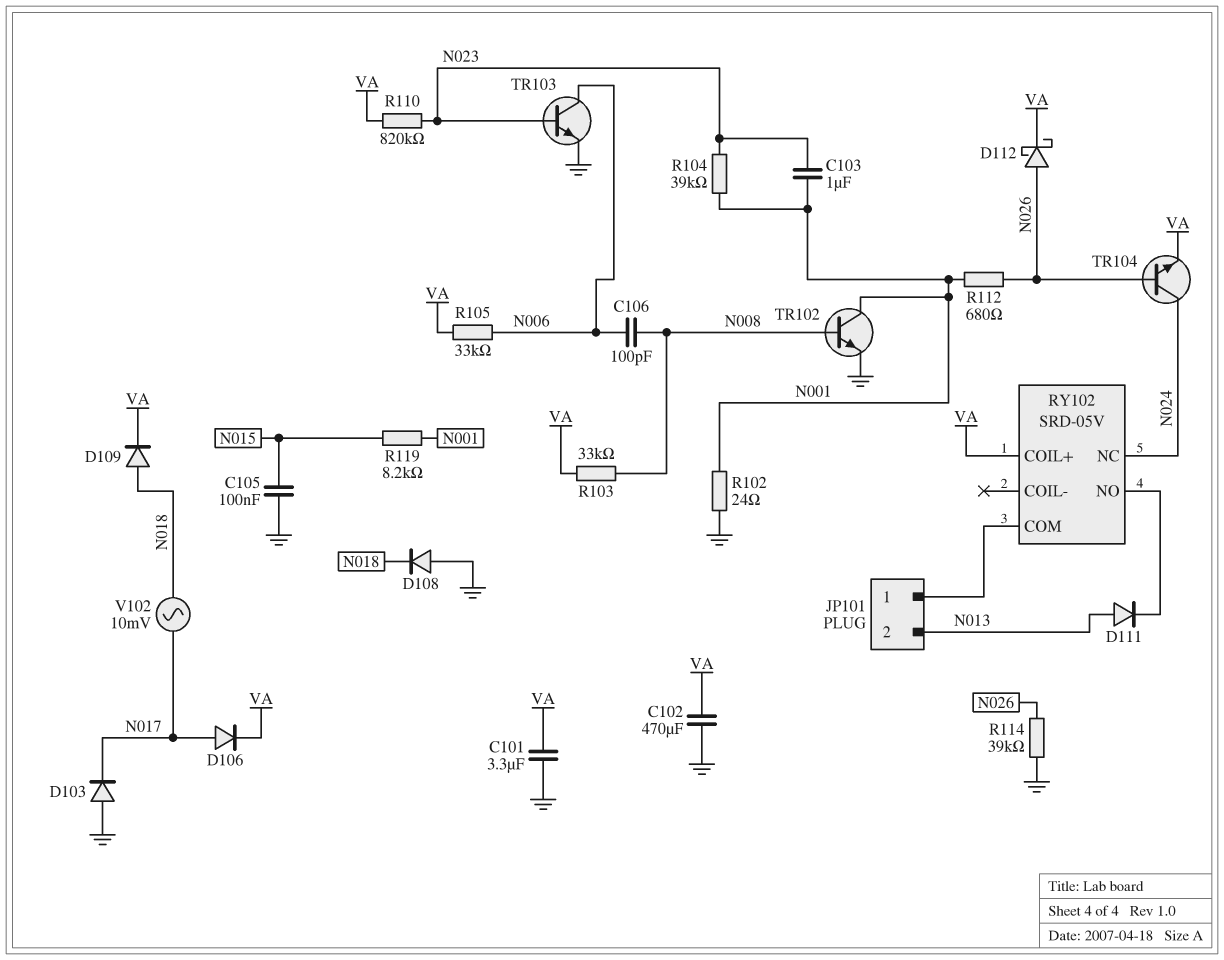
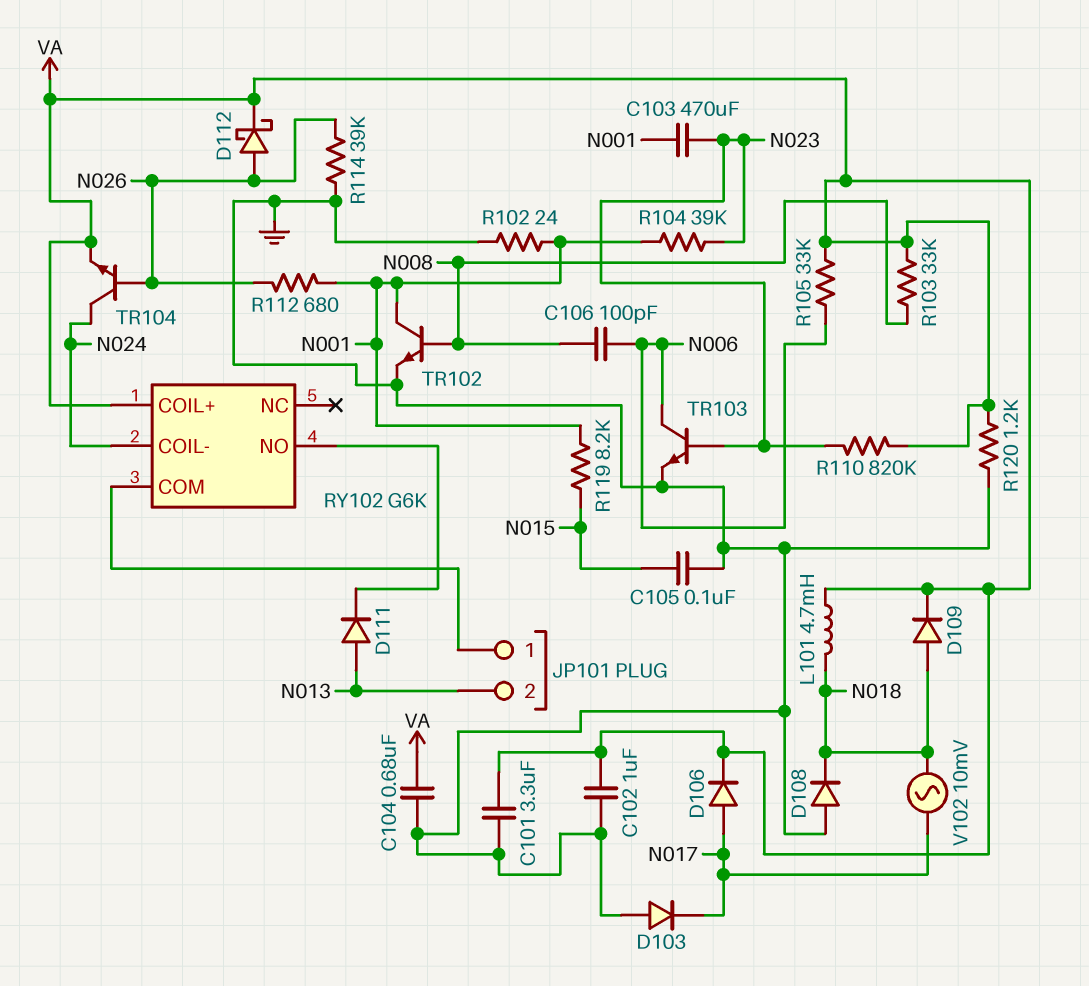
C102: 470uF (GND, VA) -> 1uF (GND, VA)
C103: 1uF (N001, N023) -> 470uF (N001, N023)
C104: none -> 680nF (GND, VA)
L101: none -> 4.7mH (N018, VA)
R120: none -> 1.2k (GND, VA)
RY102: SRD-05V -> G6K
RY102 pin COIL-: none -> N024
RY102 pin NC: N024 -> none

